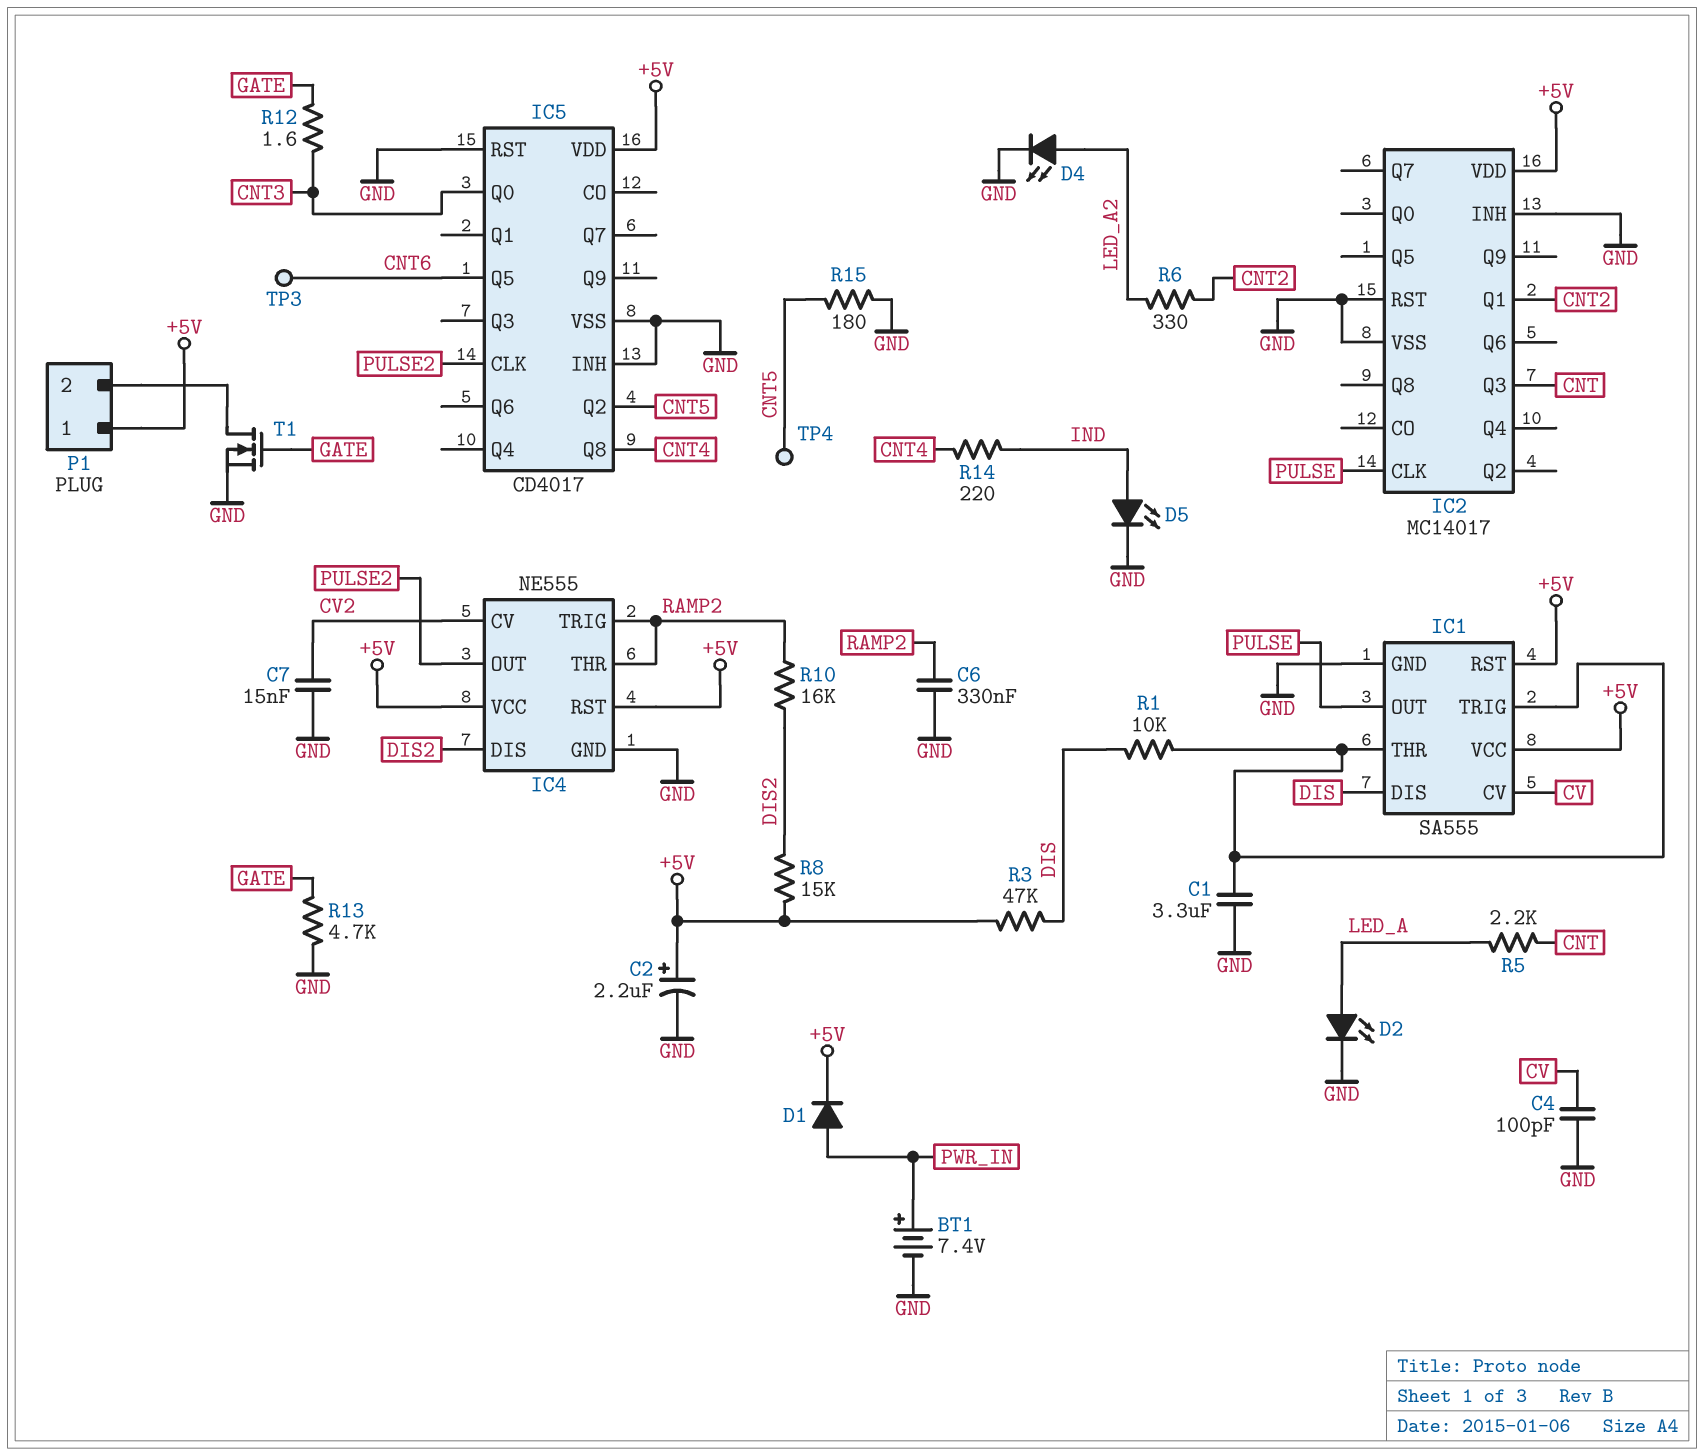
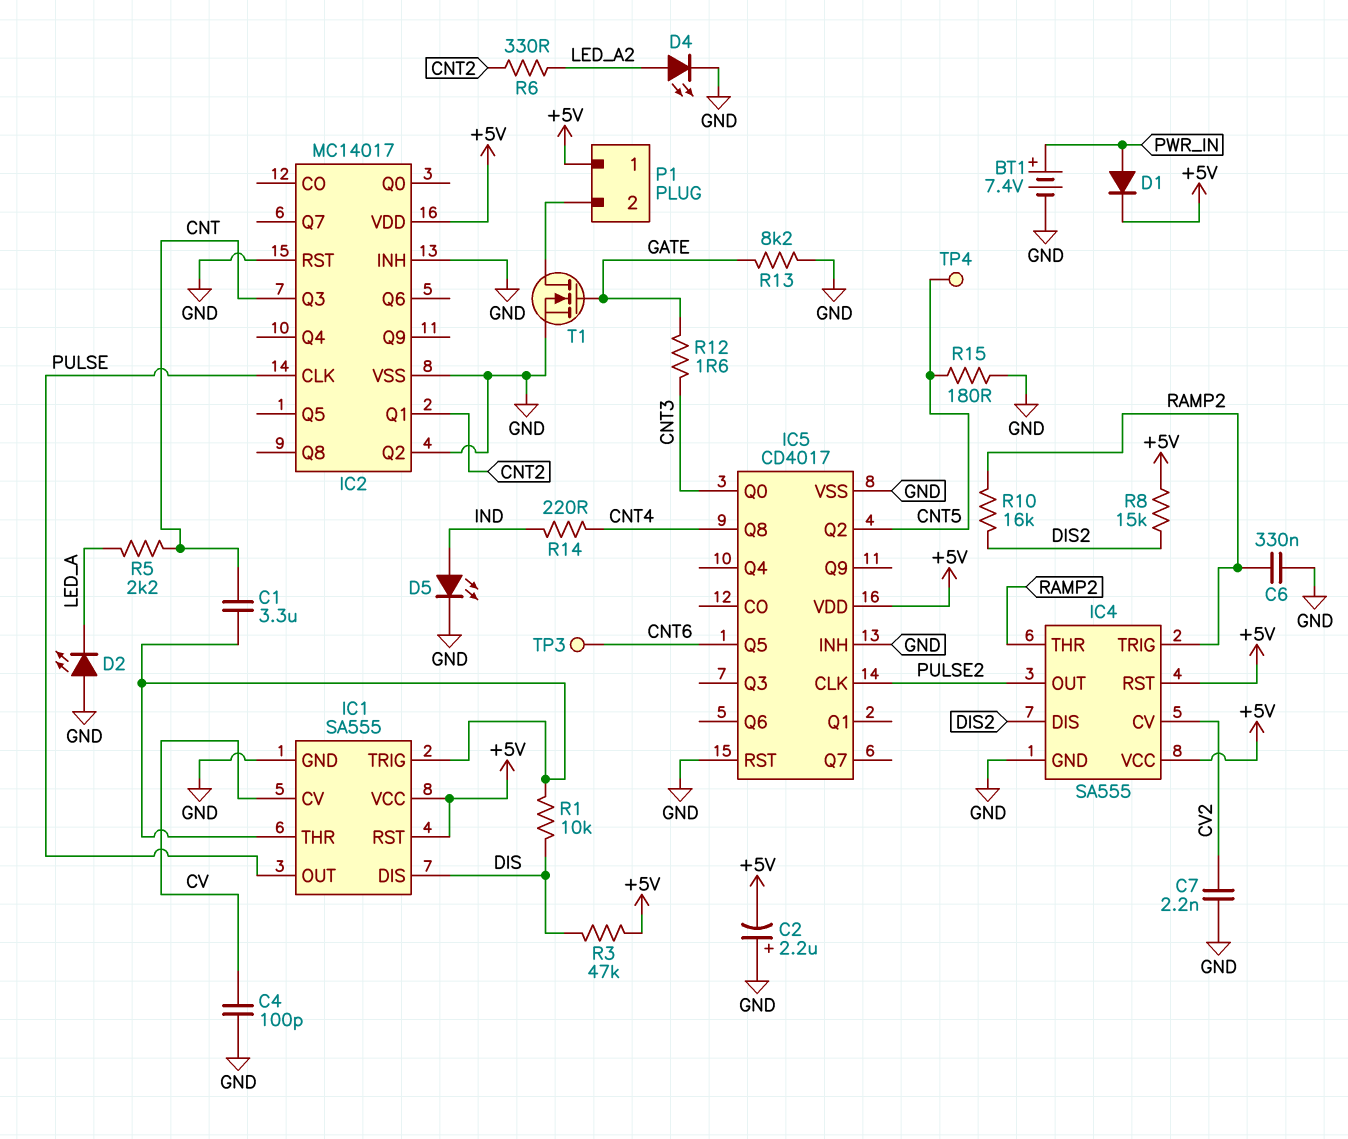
C1: 3.3uF (GND, IC1/THR) -> 3.3uF (CNT, IC1/THR)
C2: 2.2uF (plus +5V, minus GND) -> 2.2uF (plus GND, minus +5V)
C7: 15nF (CV2, GND) -> 2.2nF (CV2, GND)
D2: LED (A LED_A, K GND) -> LED (A GND, K LED_A)
IC2 pin Q2: none -> GND
IC4: NE555 -> SA555
R13: 4.7k (GATE, GND) -> 8.2k (GATE, GND)

